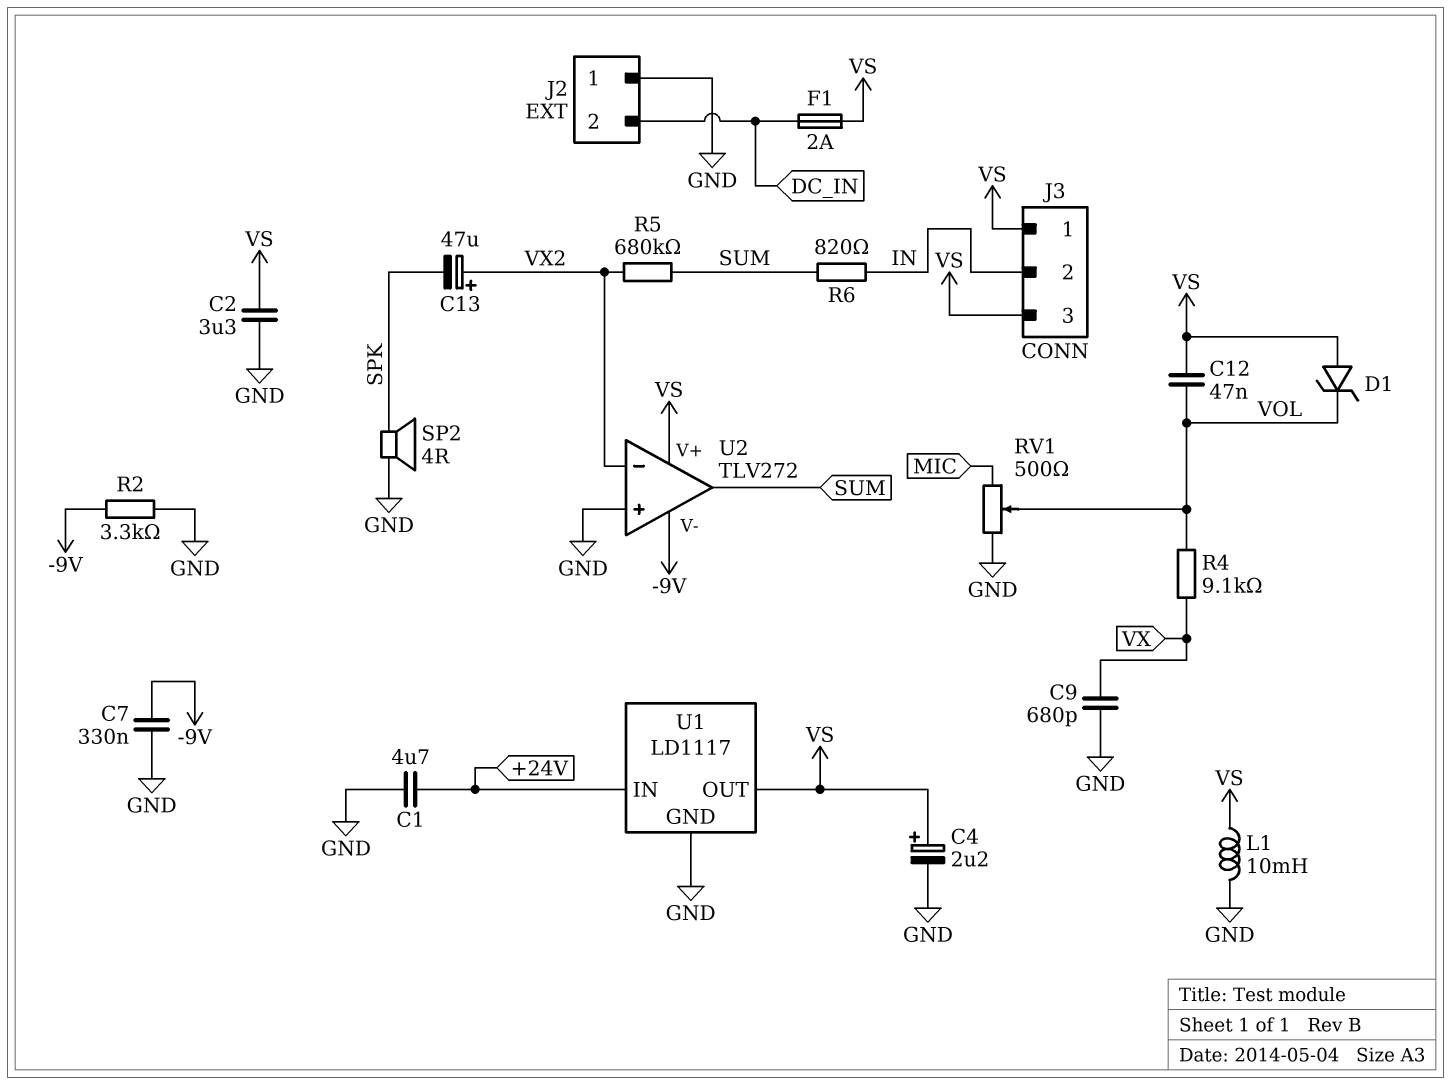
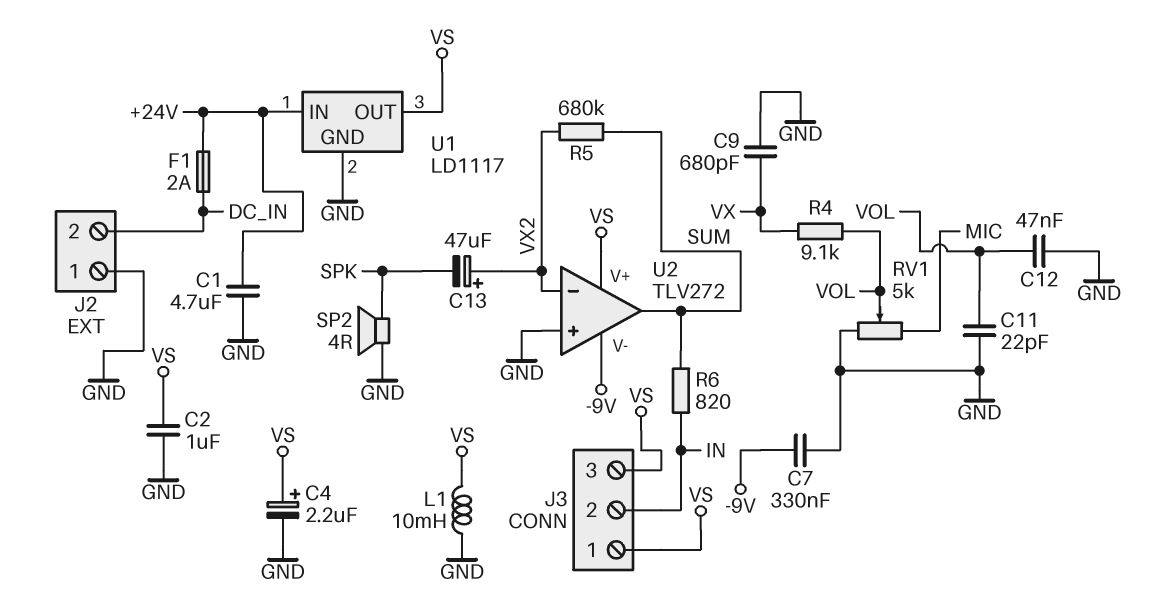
C2: 3.3uF (GND, VS) -> 1uF (GND, VS)
C11: none -> 22pF (GND, VOL)
C12: 47nF (VOL, VS) -> 47nF (GND, VOL)
D1: zener (A VS, K VOL) -> none
F1: 2A (DC_IN, VS) -> 2A (+24V, DC_IN)
R2: 3.3k (-9V, GND) -> none
RV1: 500 (GND, MIC, wiper VOL) -> 5k (GND, MIC, wiper VOL)

